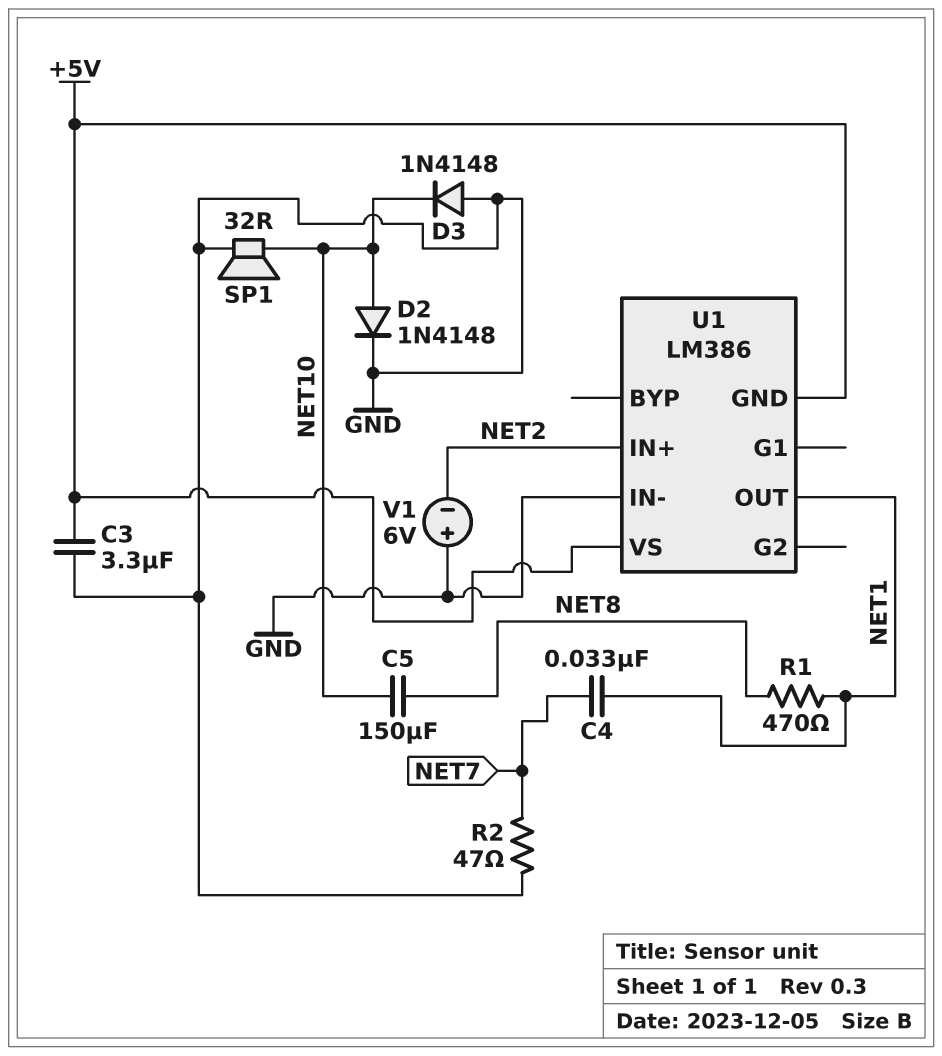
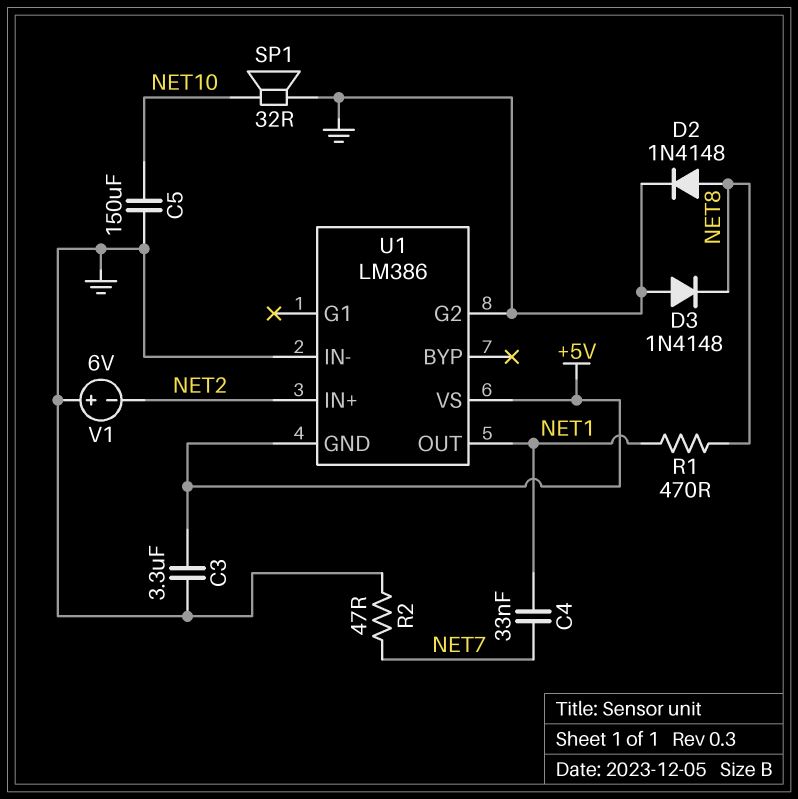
C5: 150uF (NET8, NET10) -> 150uF (GND, NET10)
D2: diode 1N4148 (A NET10, K GND) -> diode 1N4148 (A NET8, K GND)
D3: diode 1N4148 (A GND, K NET10) -> diode 1N4148 (A GND, K NET8)
U1 pin G2: none -> GND

